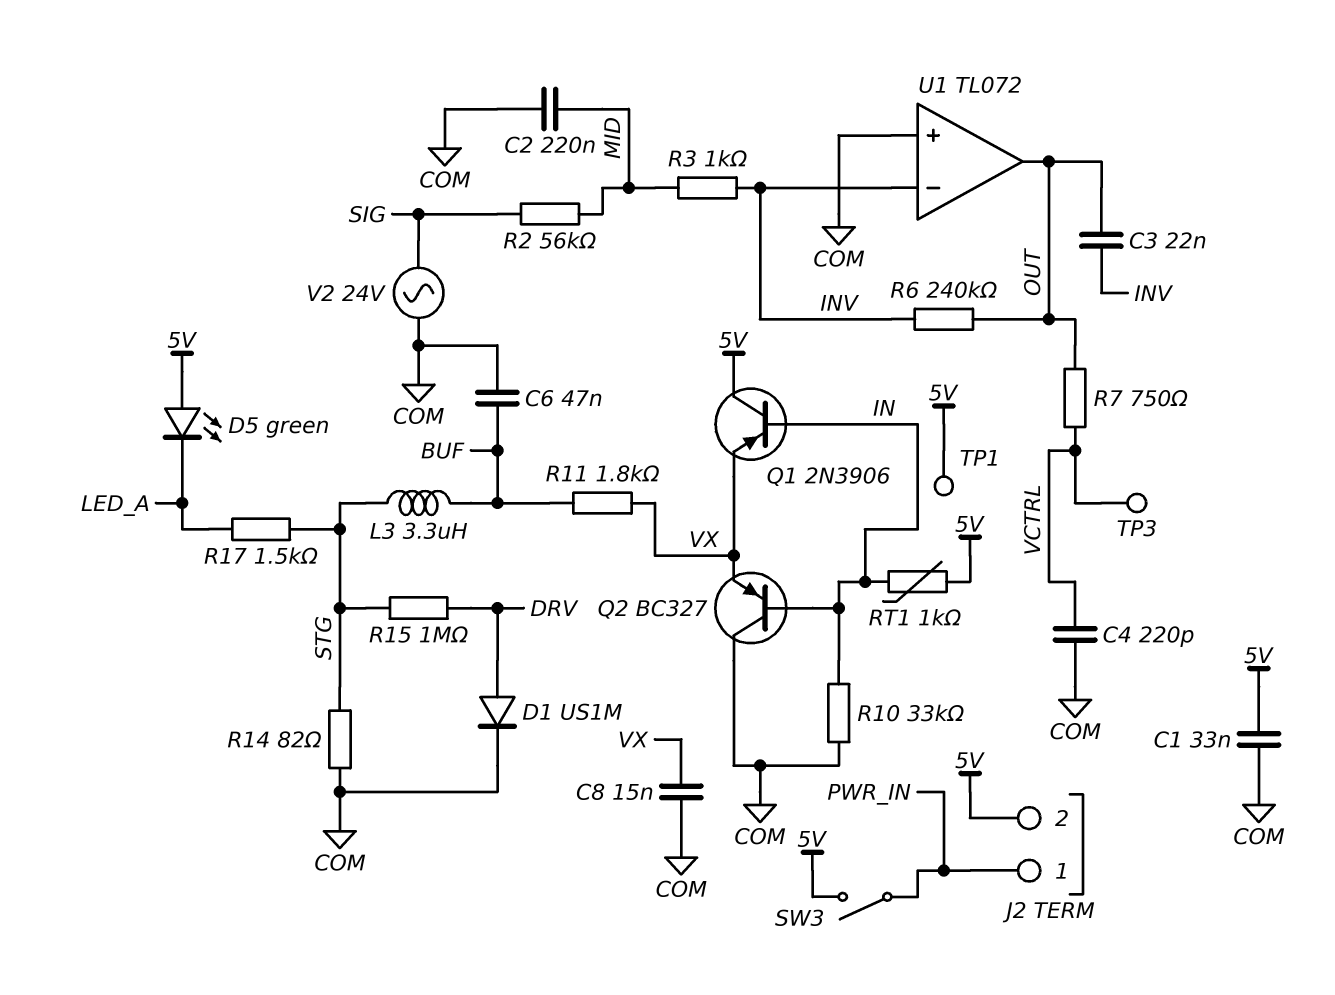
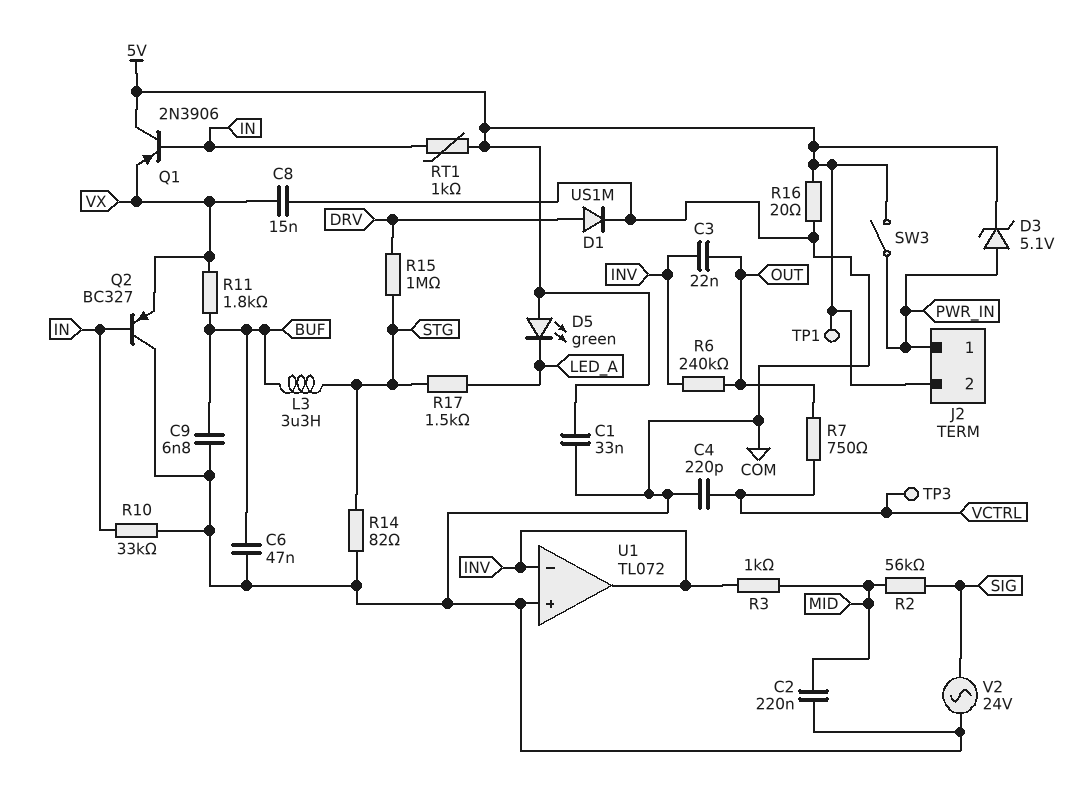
C9: none -> 6.8nF (BUF, COM)
D3: none -> zener 5.1V (A PWR_IN, K 5V)
R16: none -> 20 (5V, COM)
U1 pin out: OUT -> INV

